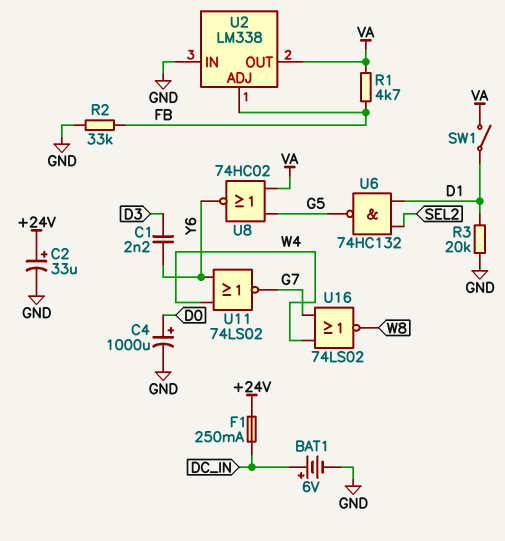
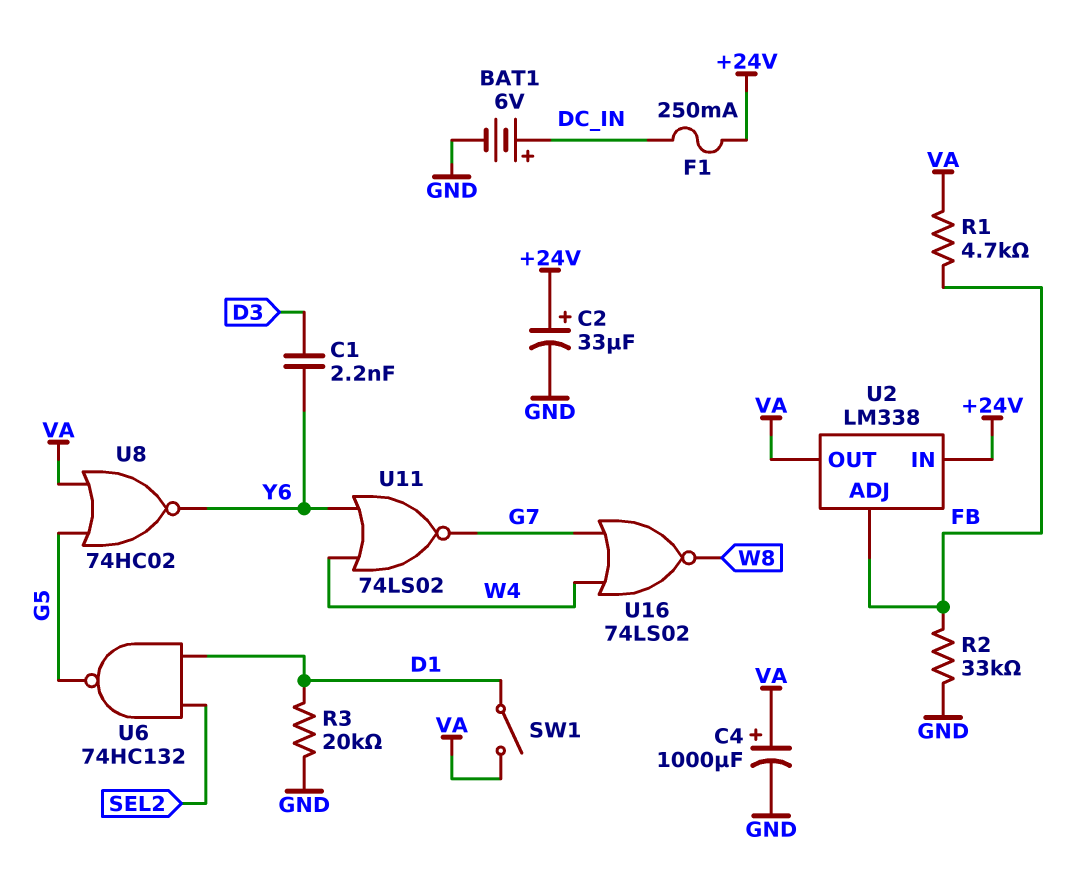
C4: 1000uF (plus D0, minus GND) -> 1000uF (plus VA, minus GND)
U2 pin IN: GND -> +24V

